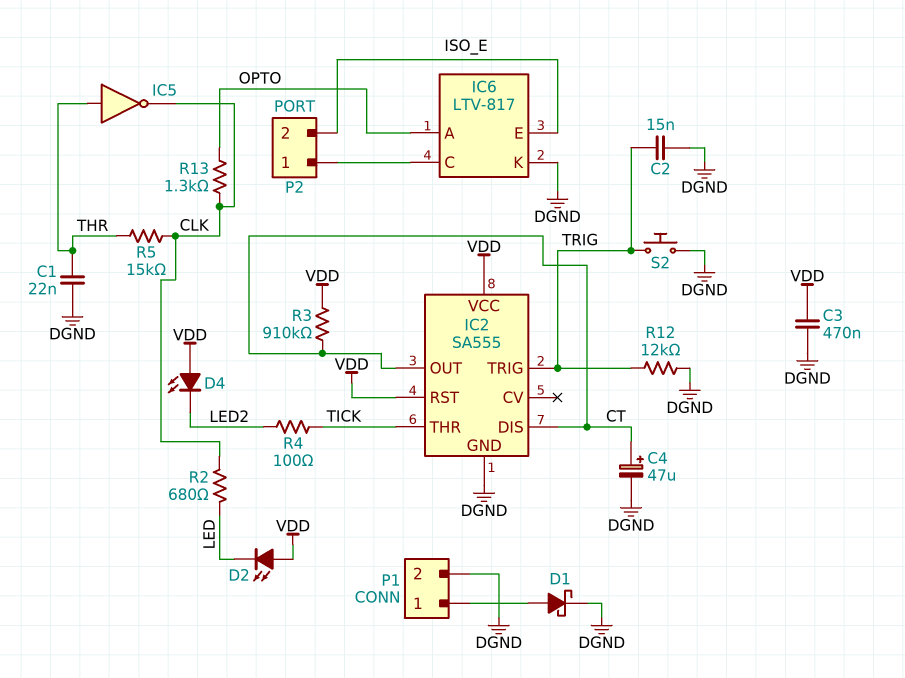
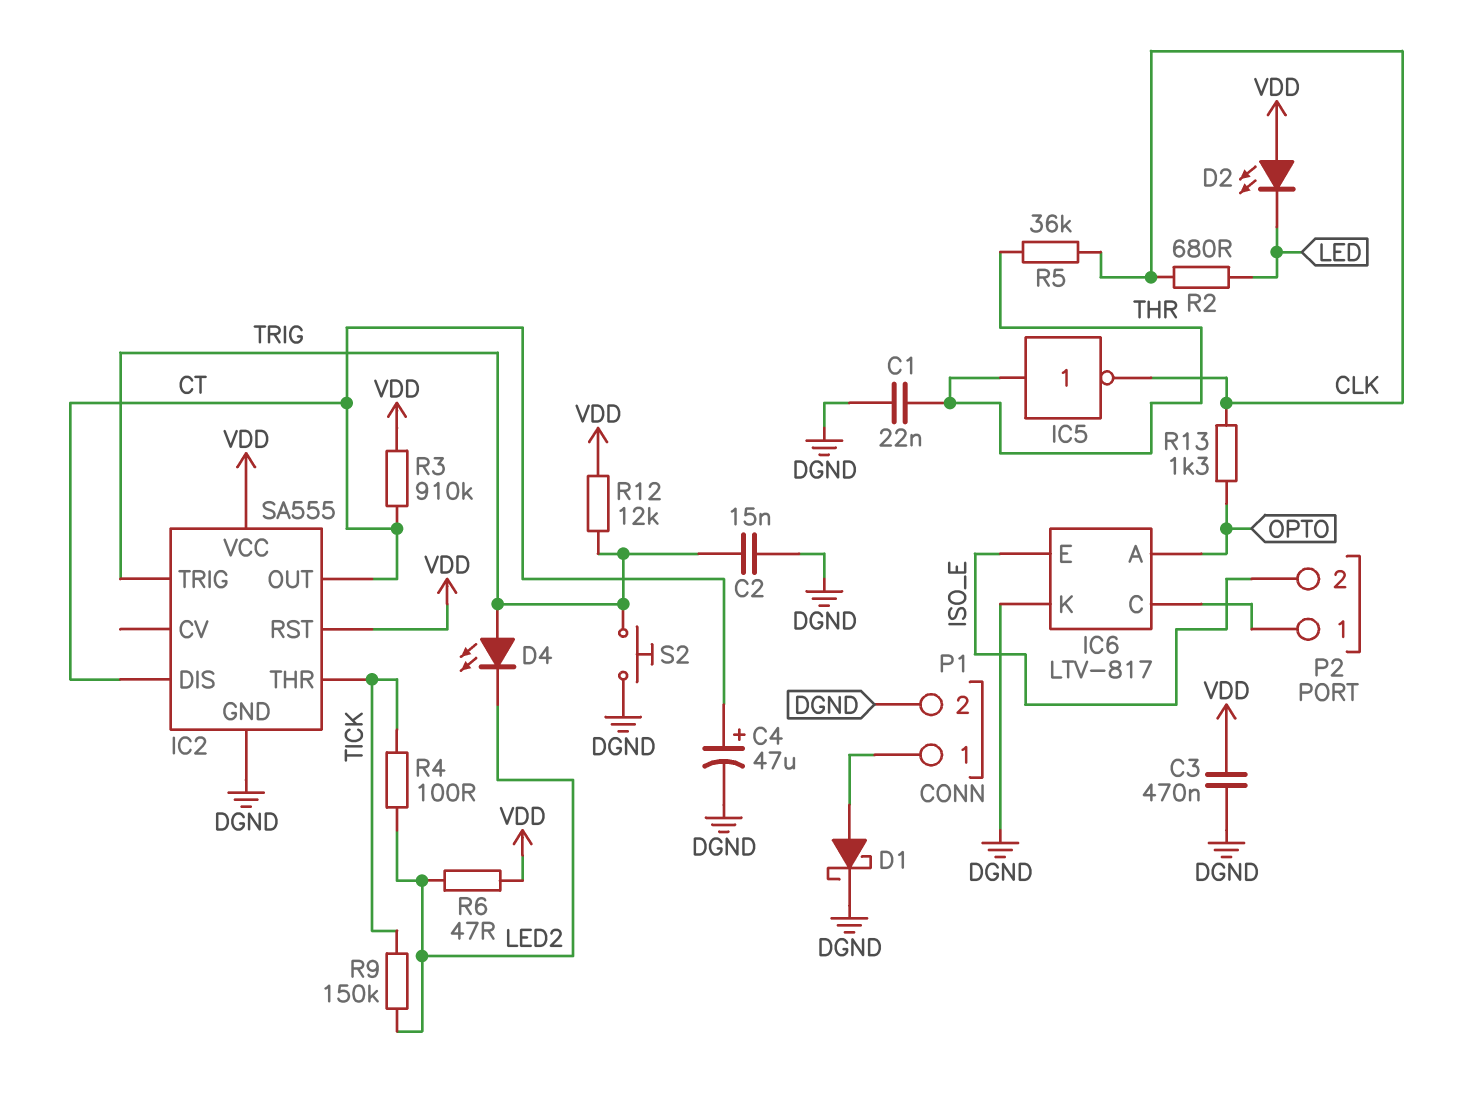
D4: LED (A VDD, K LED2) -> LED (A TRIG, K LED2)
R5: 15k (CLK, THR) -> 36k (CLK, THR)
R6: none -> 47 (LED2, VDD)
R9: none -> 150k (LED2, TICK)
R12: 12k (DGND, TRIG) -> 12k (TRIG, VDD)

